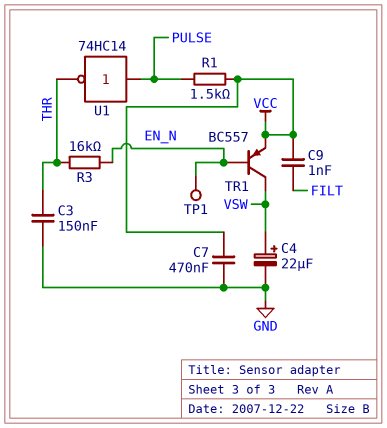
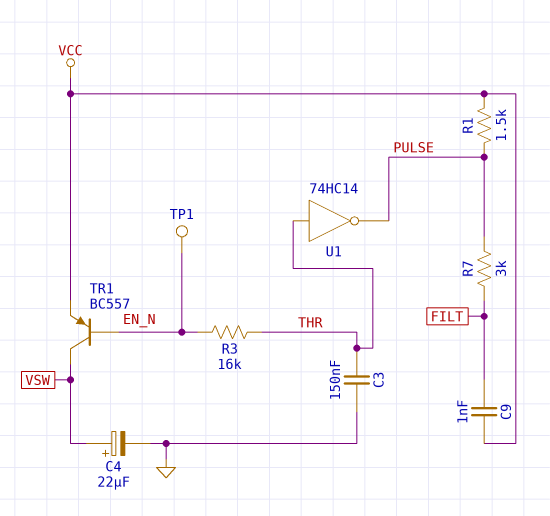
C7: 470nF (GND, VCC) -> none
R7: none -> 3k (FILT, PULSE)
U1: NOT 74HC14 (in PULSE, out THR) -> NOT 74HC14 (in THR, out PULSE)

